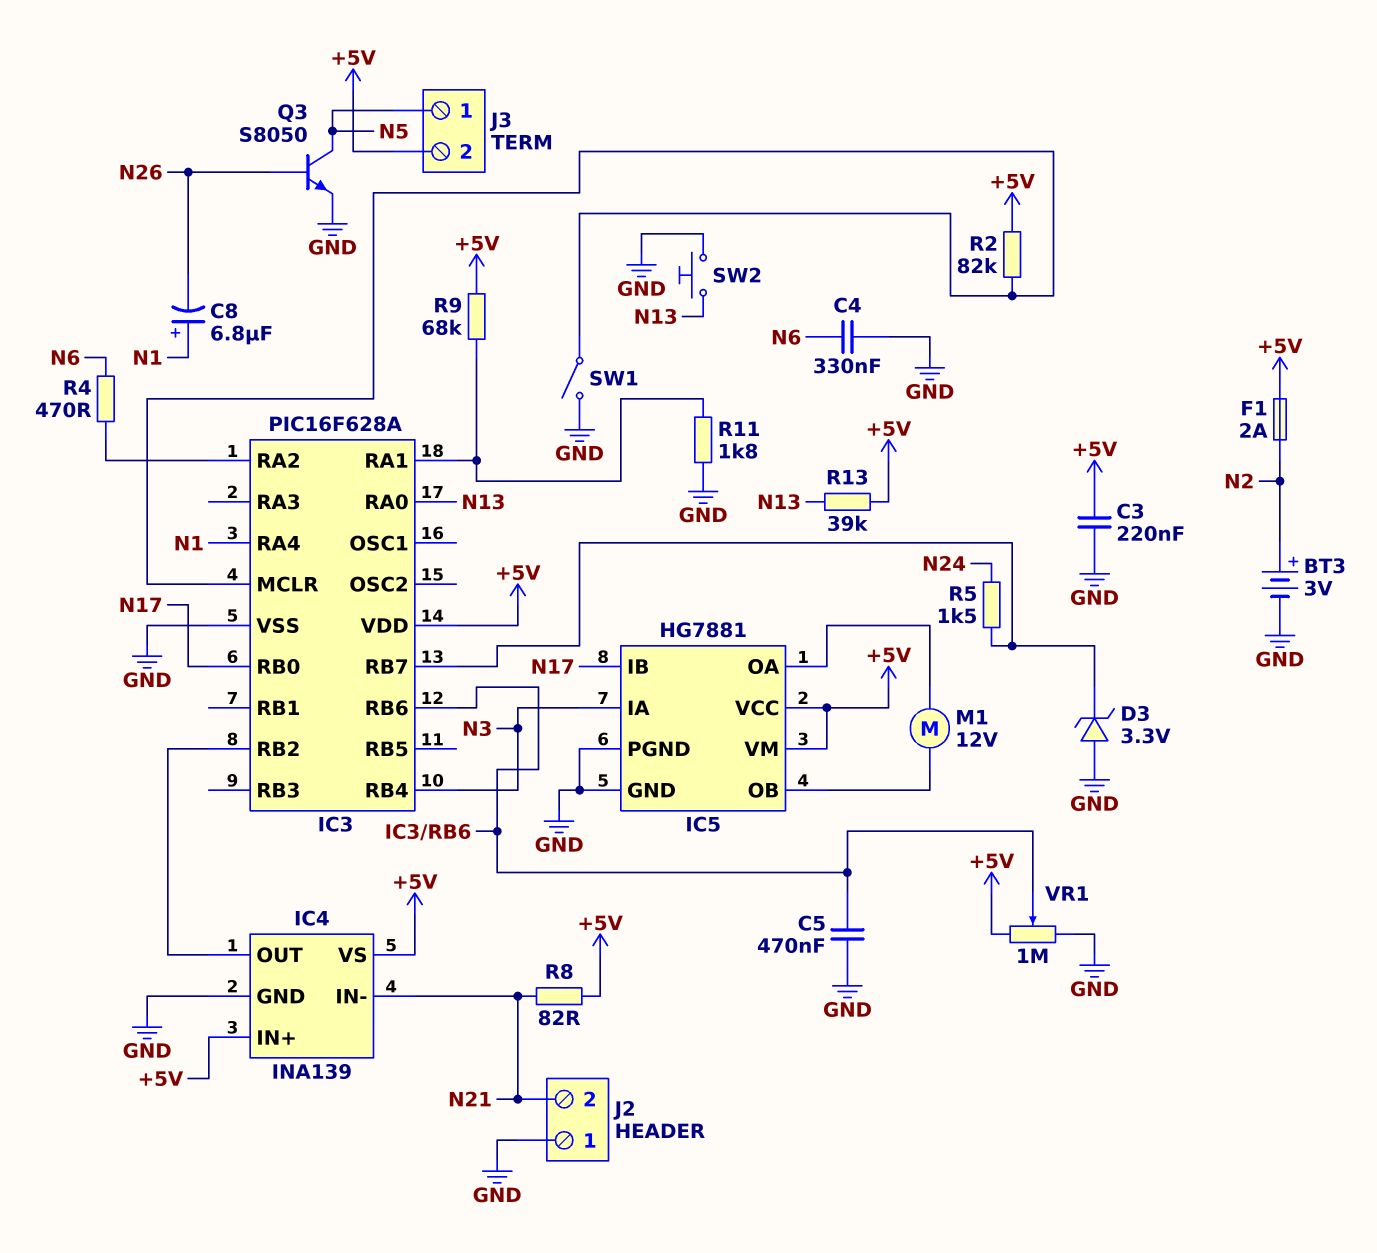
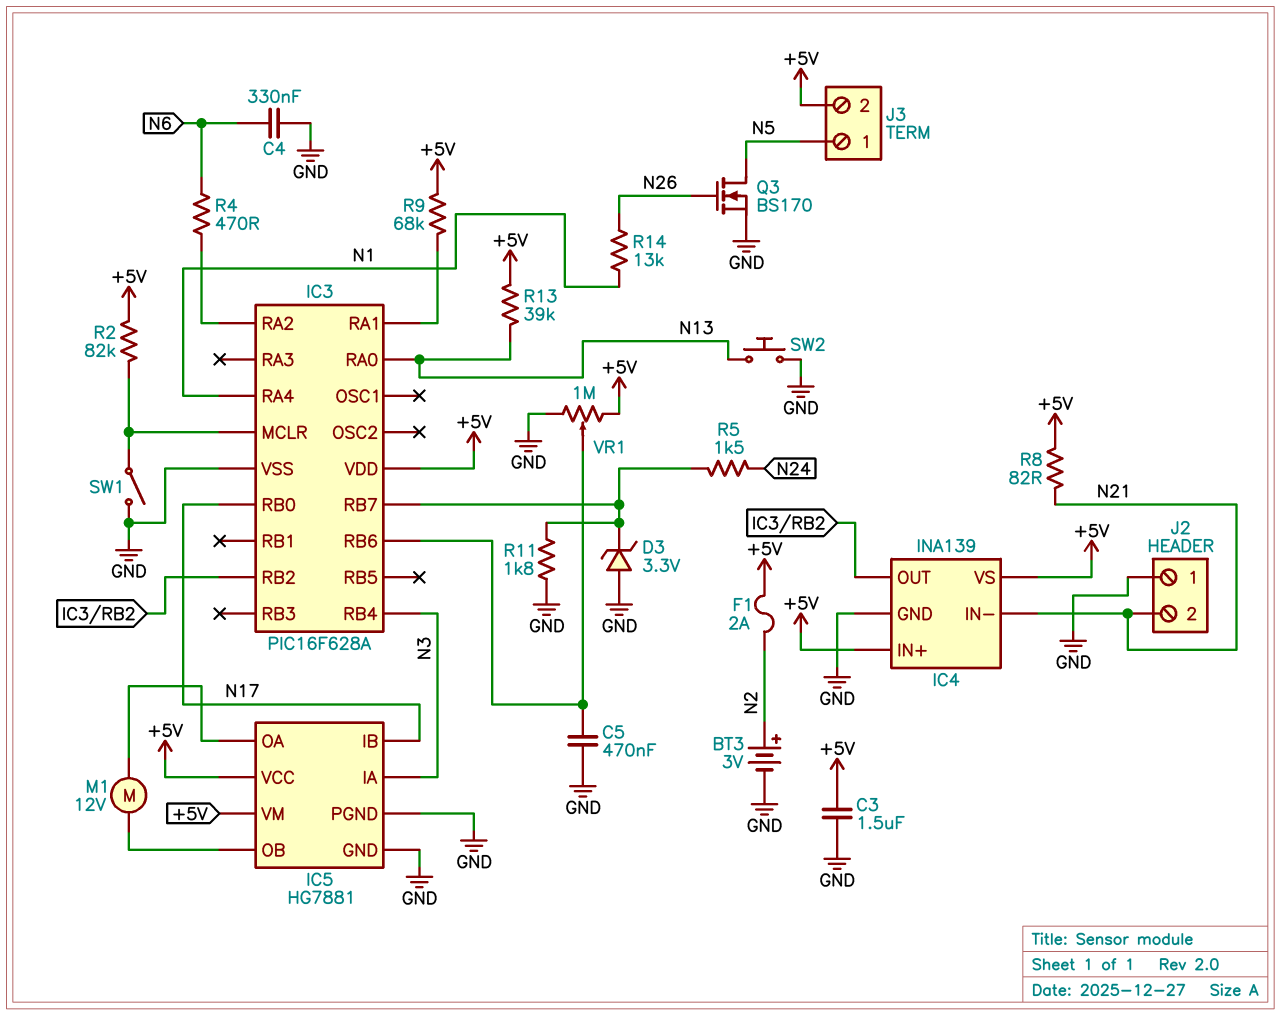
C3: 220nF (+5V, GND) -> 1.5uF (+5V, GND)
C8: 6.8uF (plus N1, minus N26) -> none
Q3: NPN S8050 (B N26, C N5, E GND) -> NMOS BS170 (G N26, D N5, S GND)
R11: 1.8k (GND, IC3/RA1) -> 1.8k (GND, IC3/RB7)
R14: none -> 13k (N1, N26)

